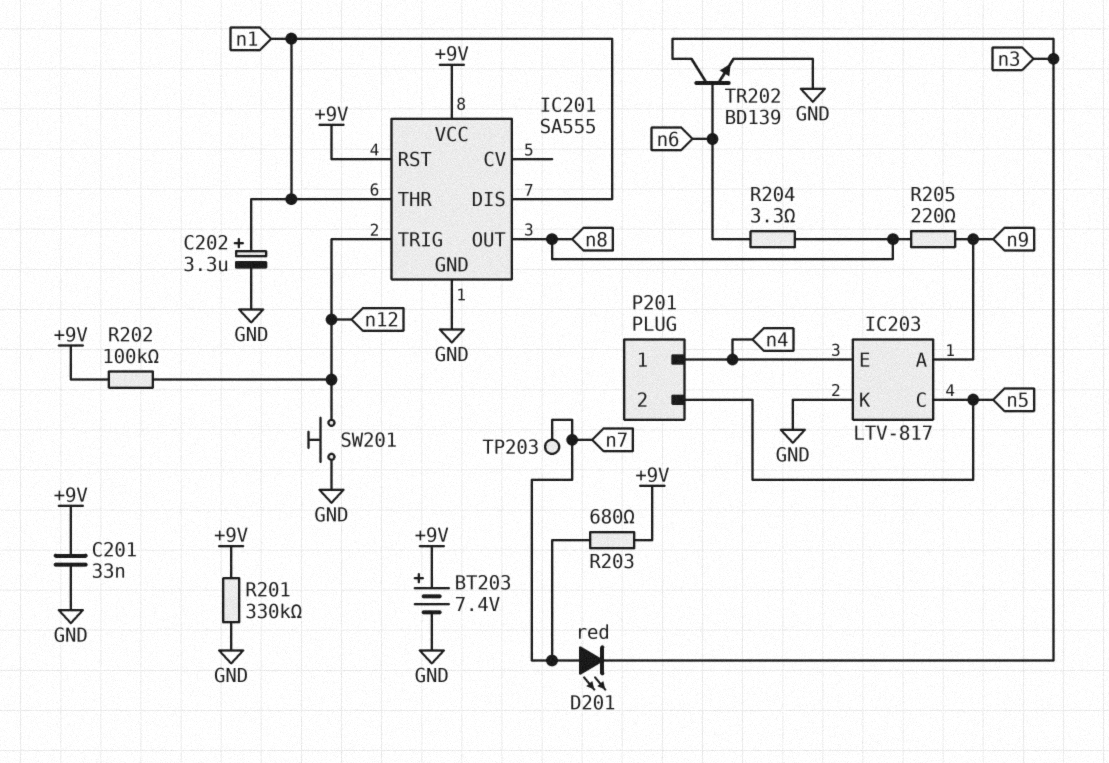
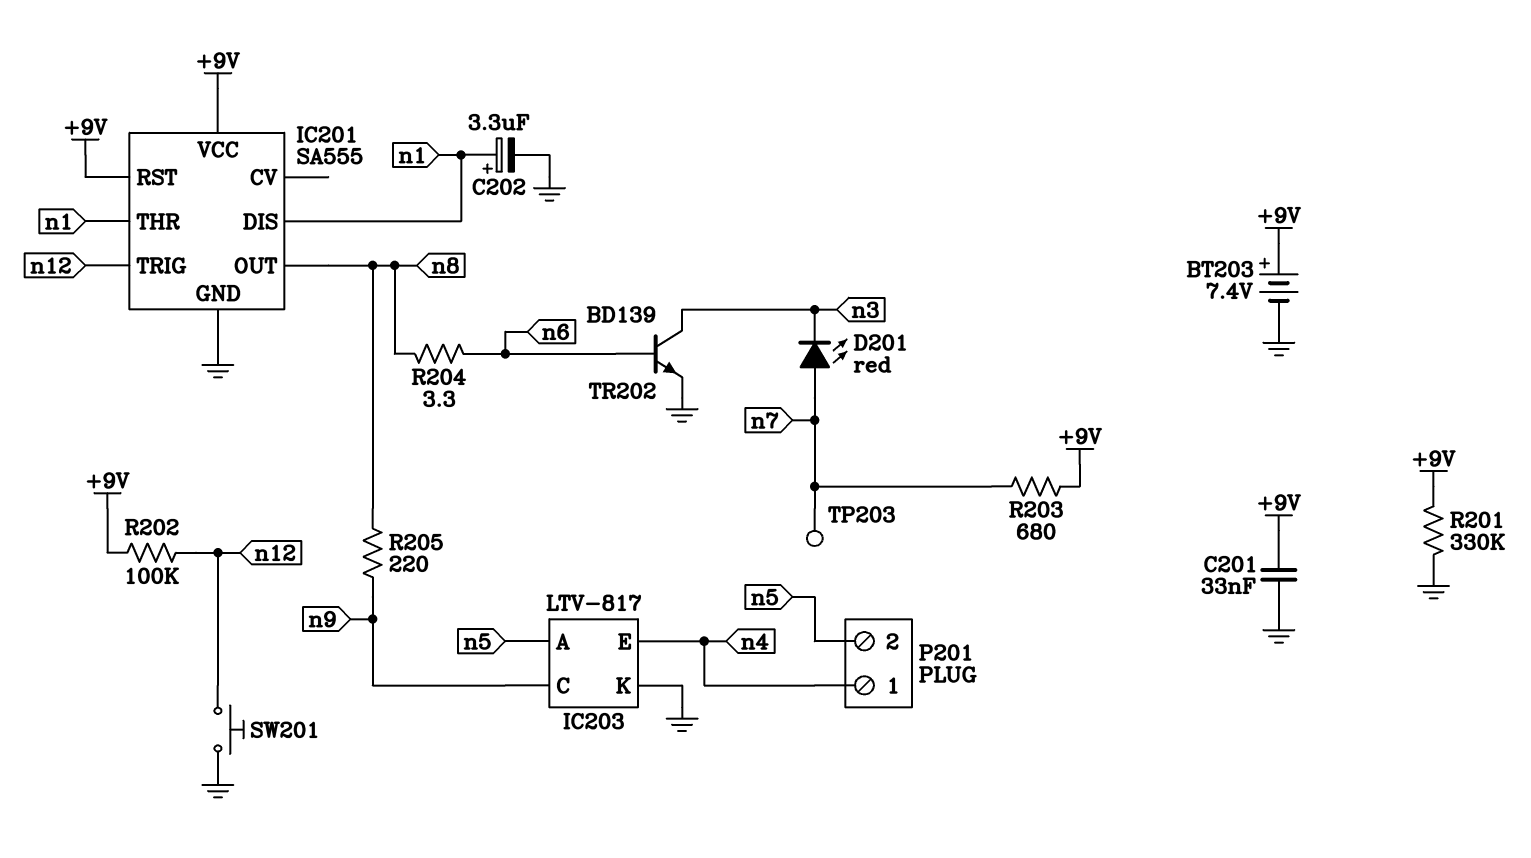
IC203 pin A: n9 -> n5
IC203 pin C: n5 -> n9

